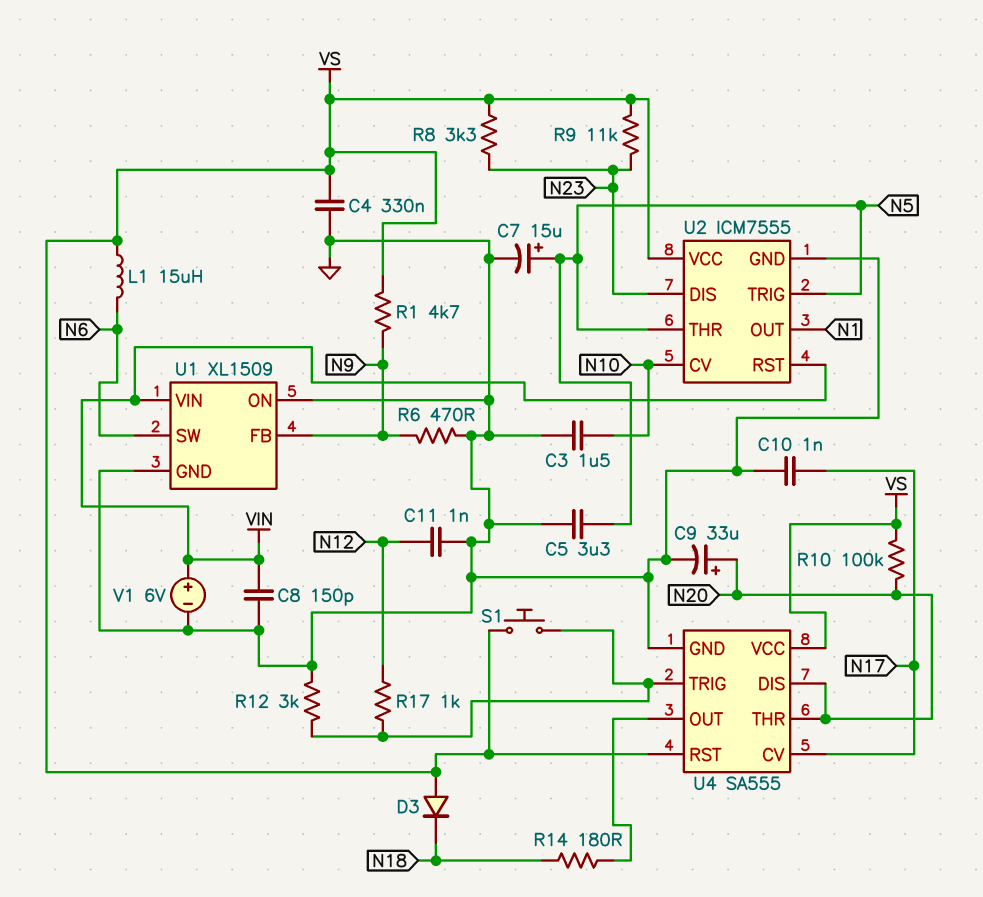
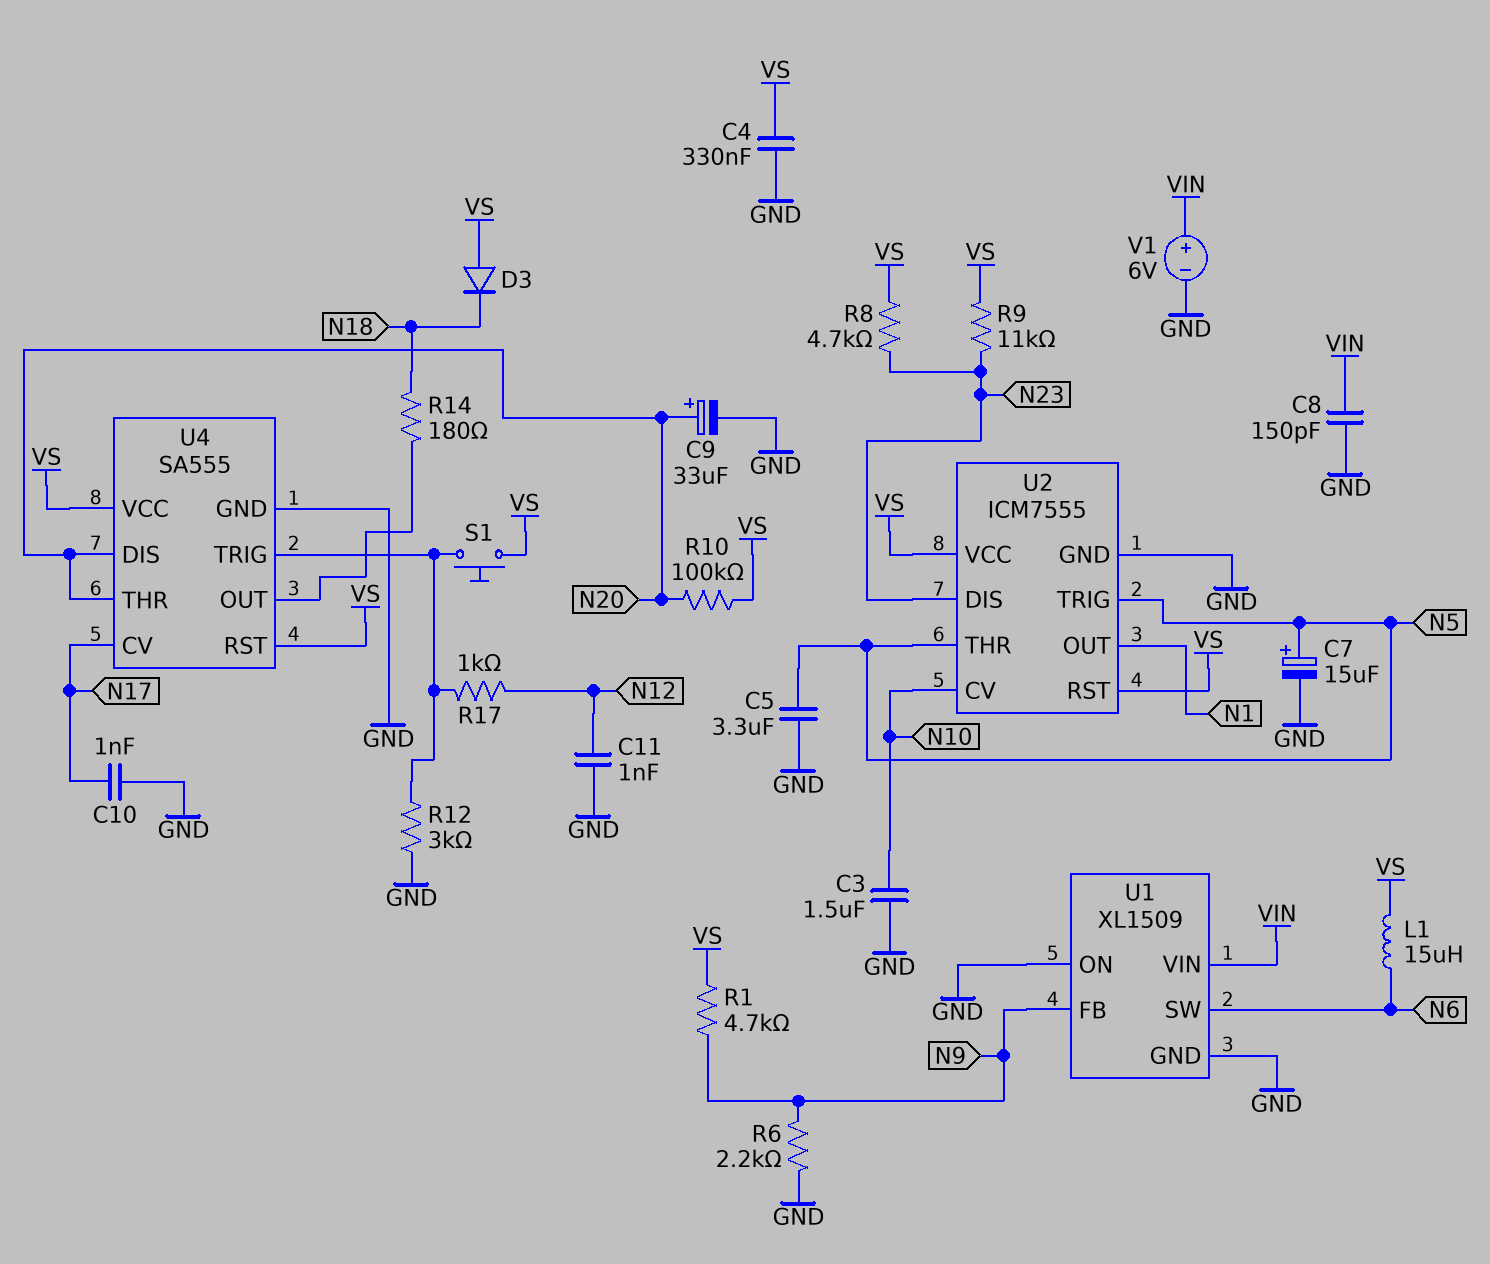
R6: 470 (GND, N9) -> 2.2k (GND, N9)
R8: 3.3k (N23, VS) -> 4.7k (N23, VS)
U2 pin RST: VIN -> VS

